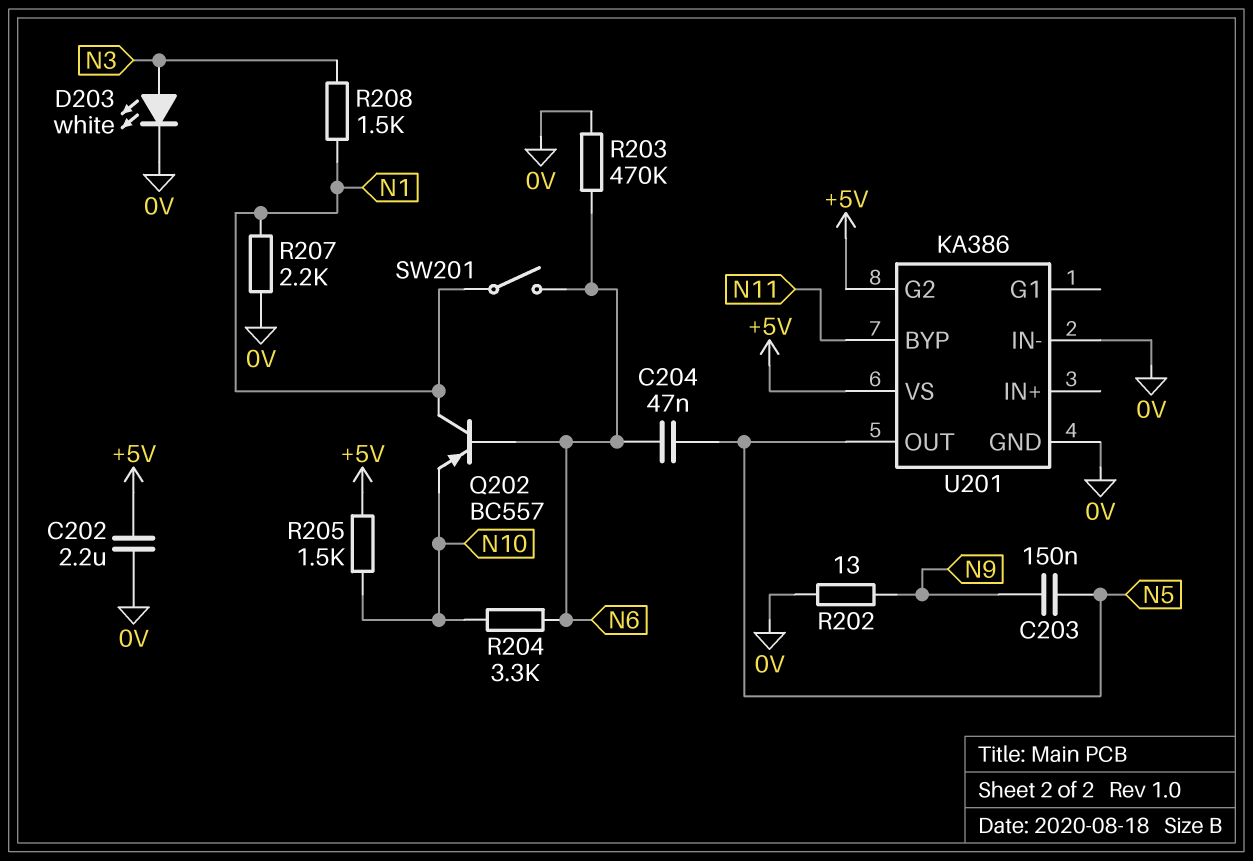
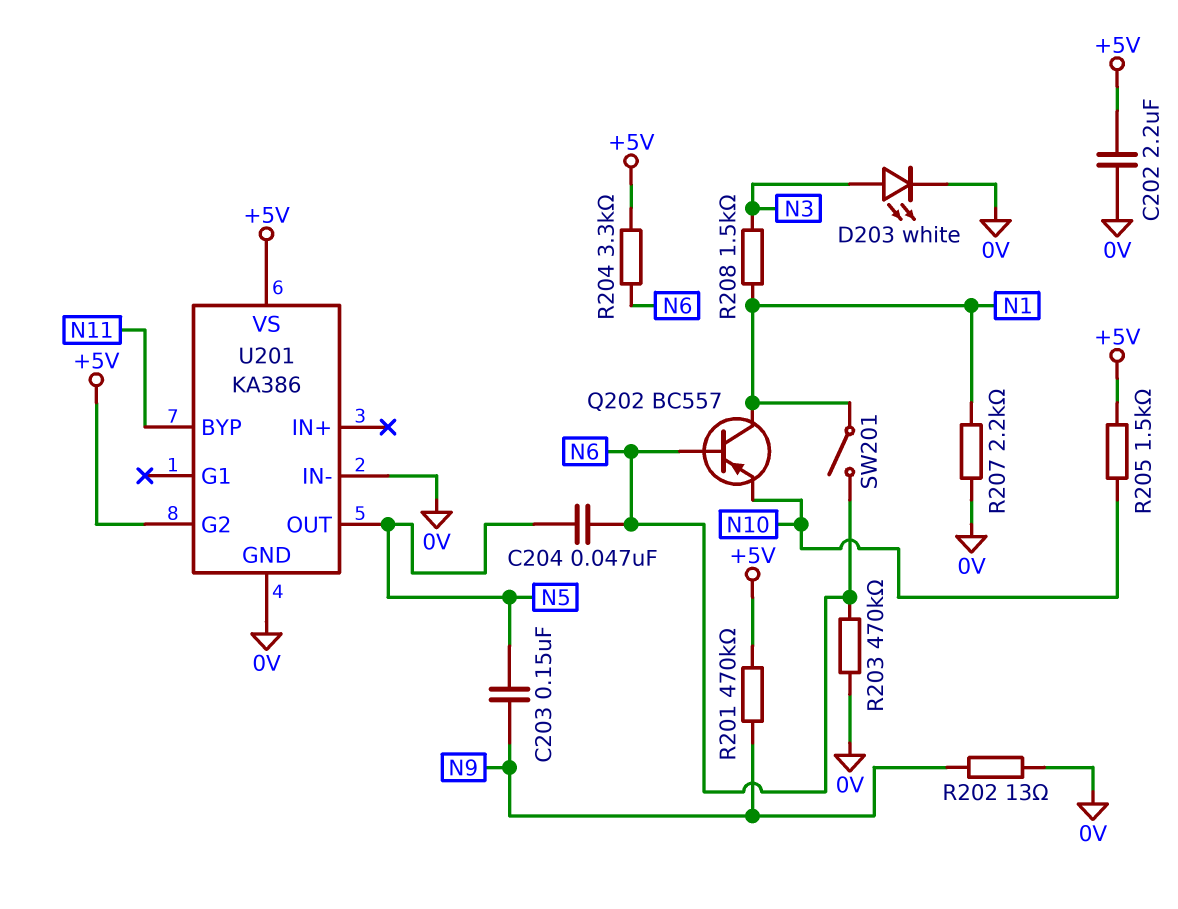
R201: none -> 470k (+5V, N9)
R204: 3.3k (N6, N10) -> 3.3k (+5V, N6)

